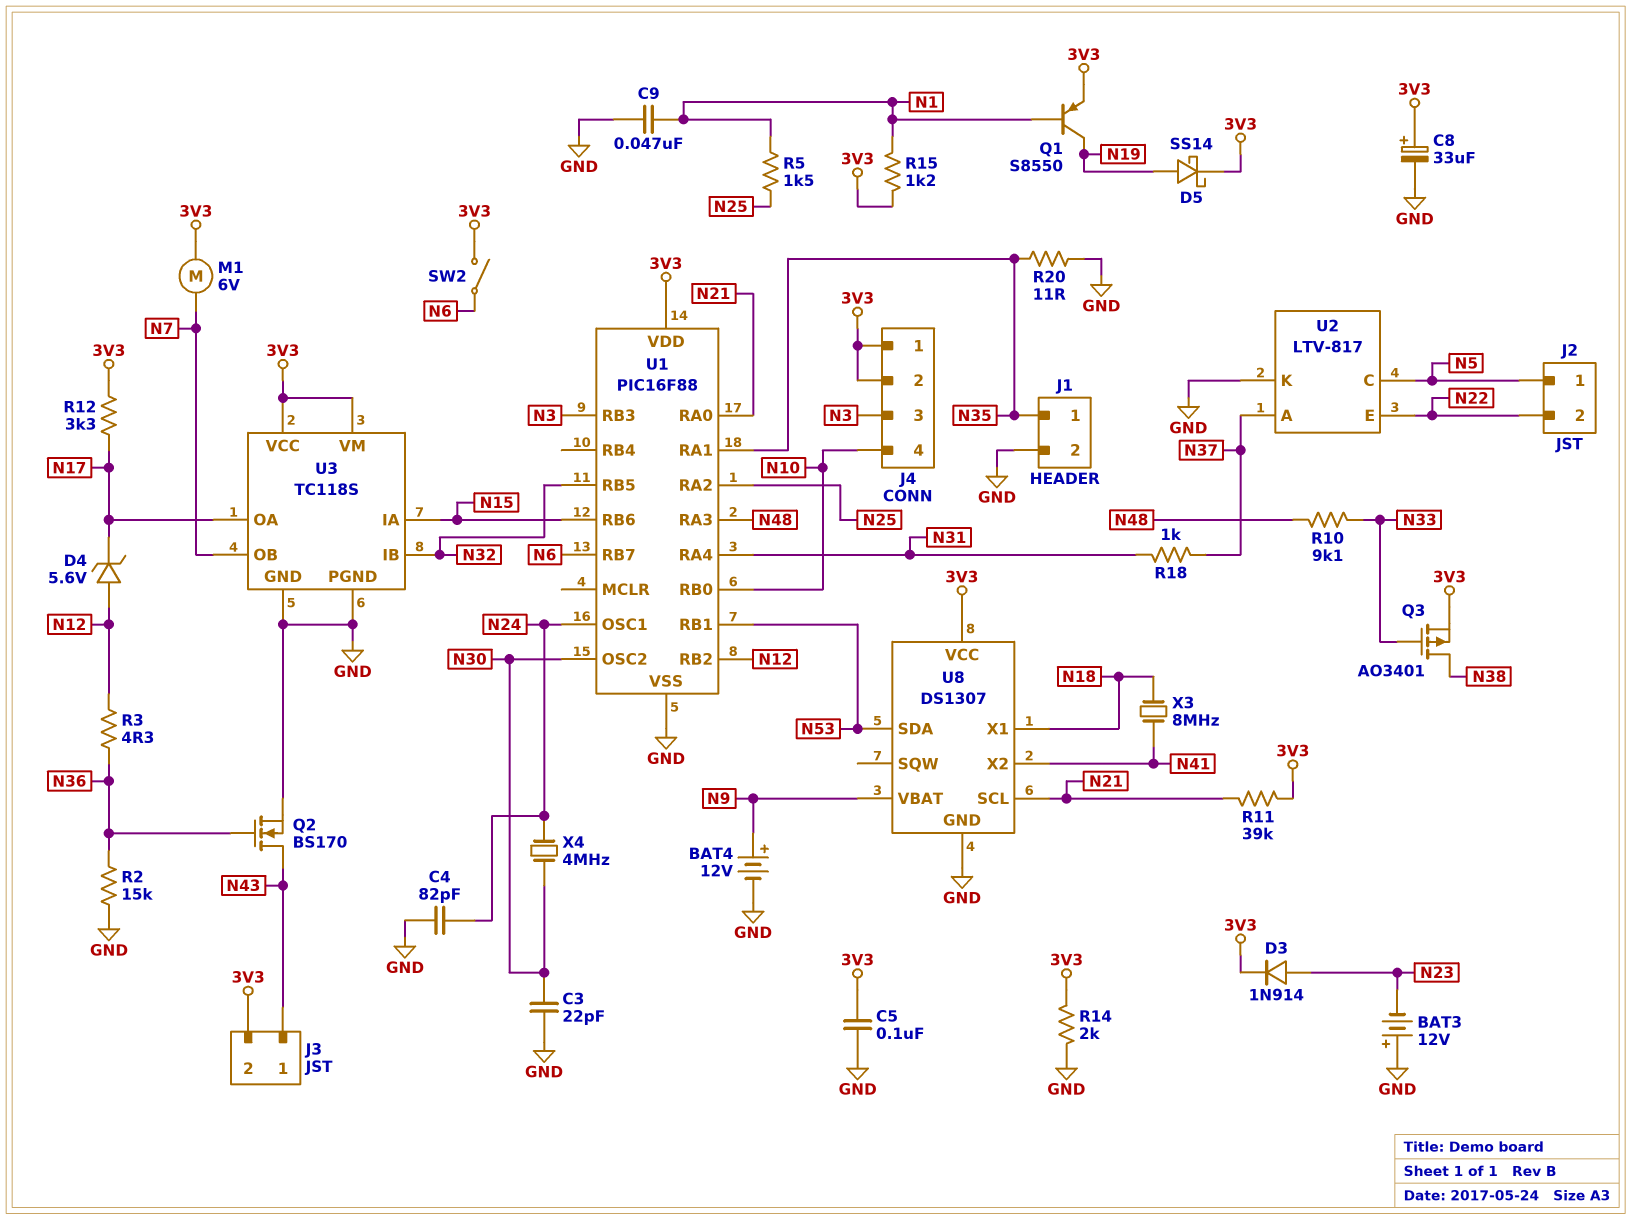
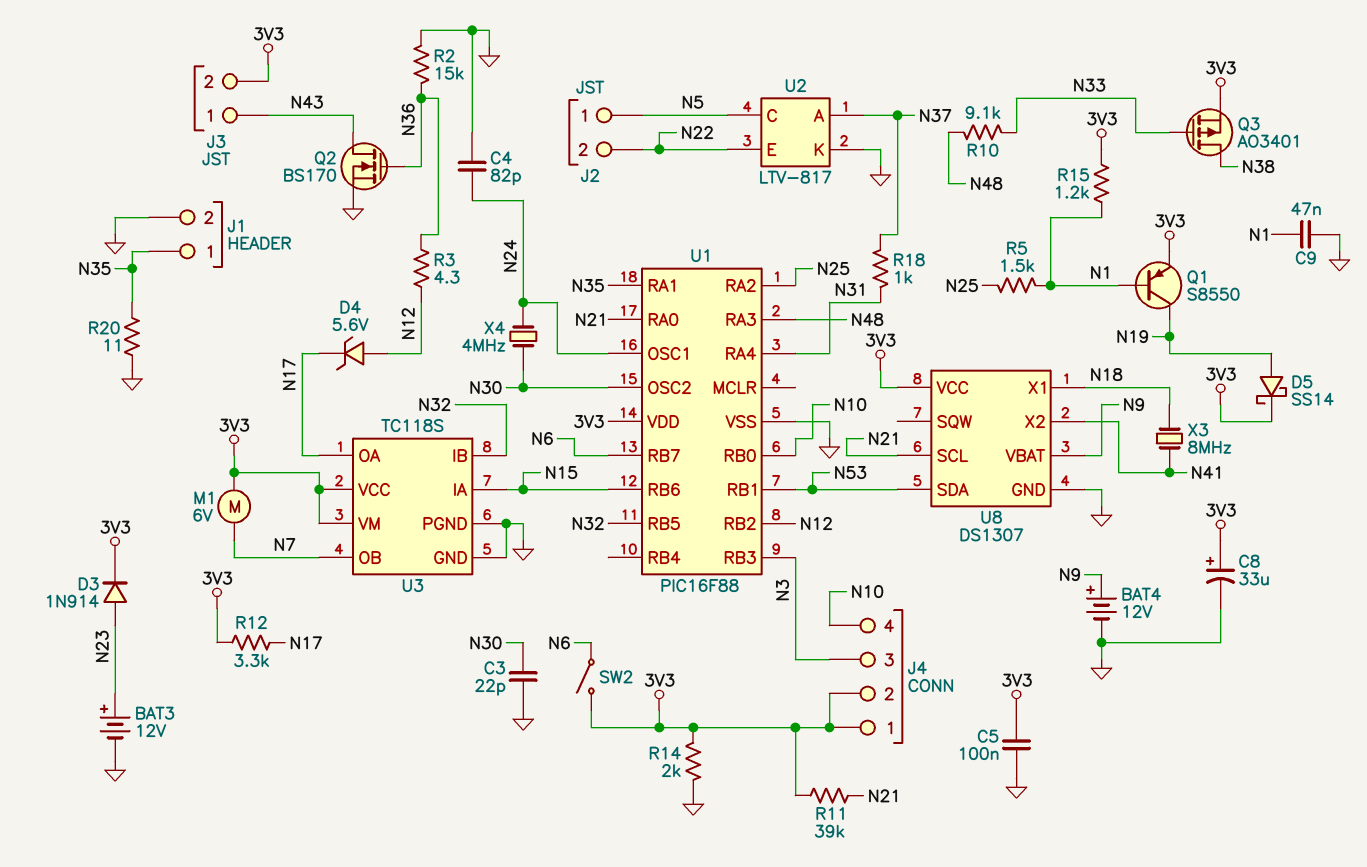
BAT3: 12V (plus GND, minus N23) -> 12V (plus N23, minus GND)

